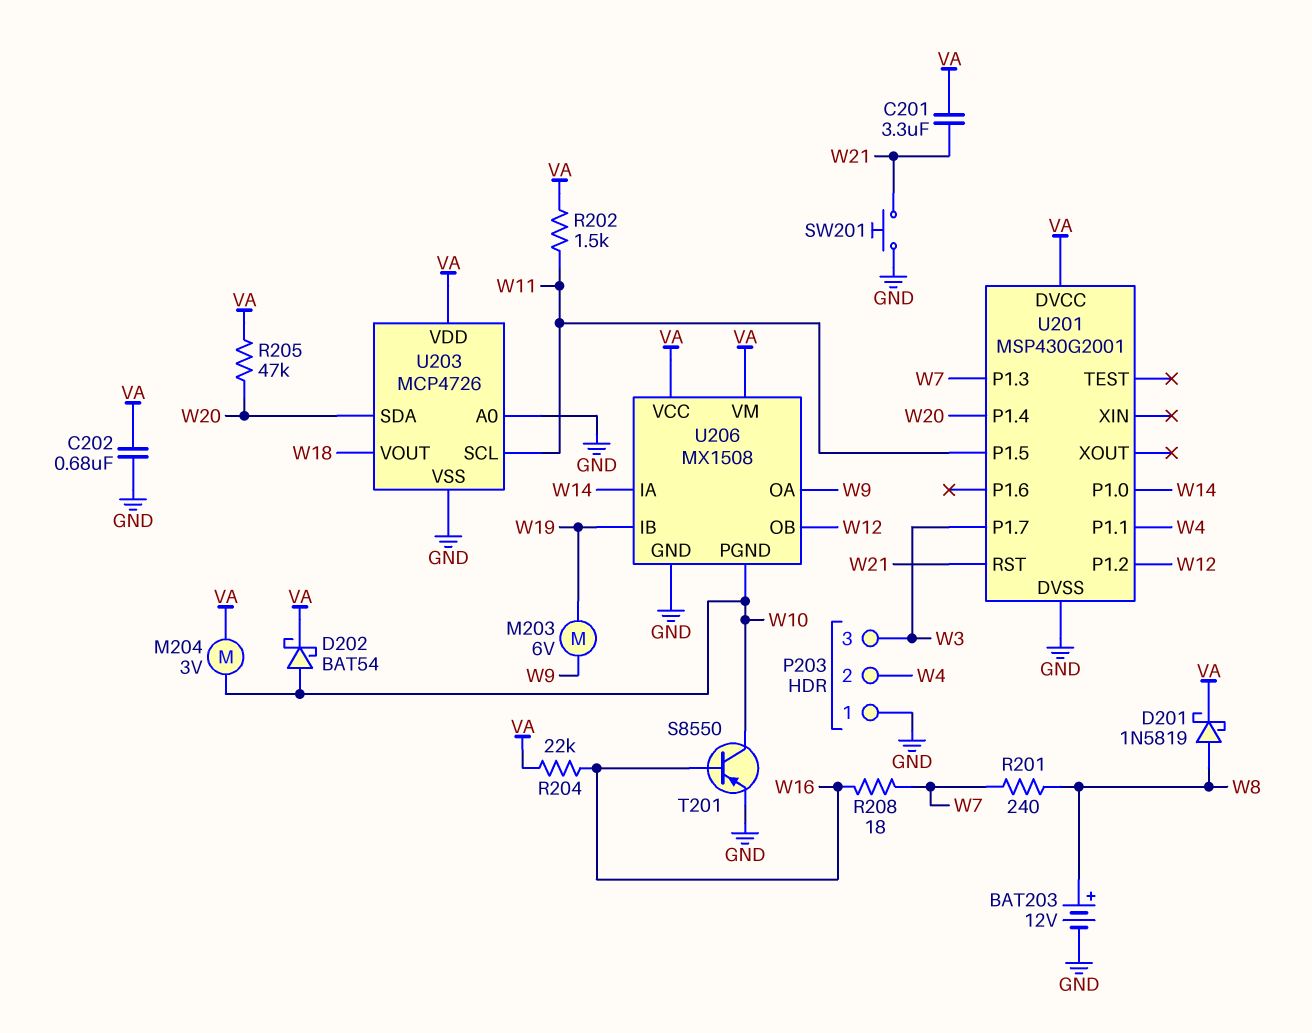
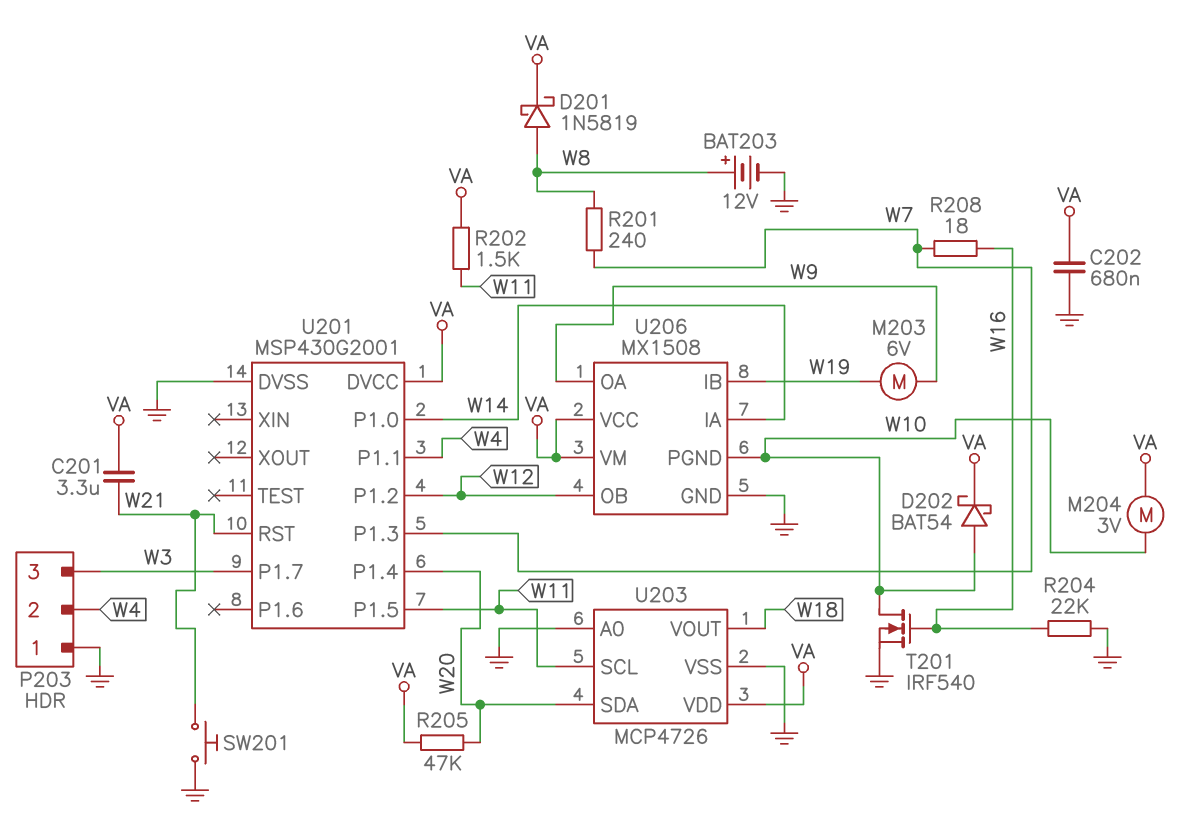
R204: 22k (VA, W16) -> 22k (GND, W16)
T201: PNP S8550 (B W16, C W10, E GND) -> NMOS IRF540 (G W16, D W10, S GND)

